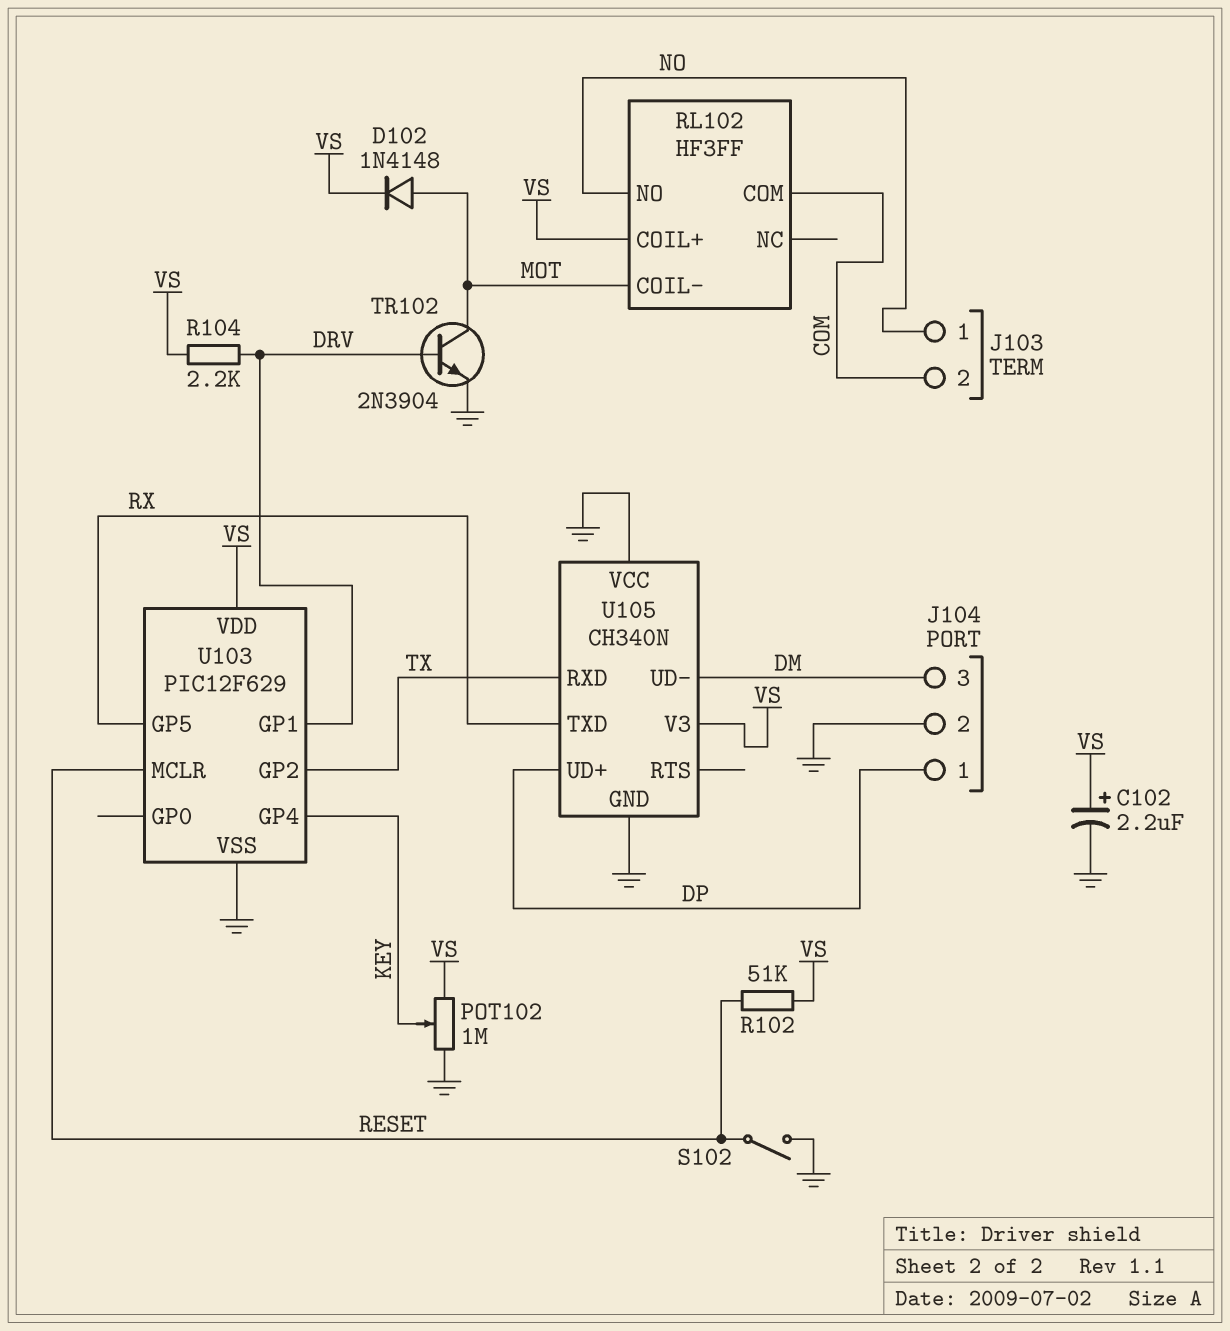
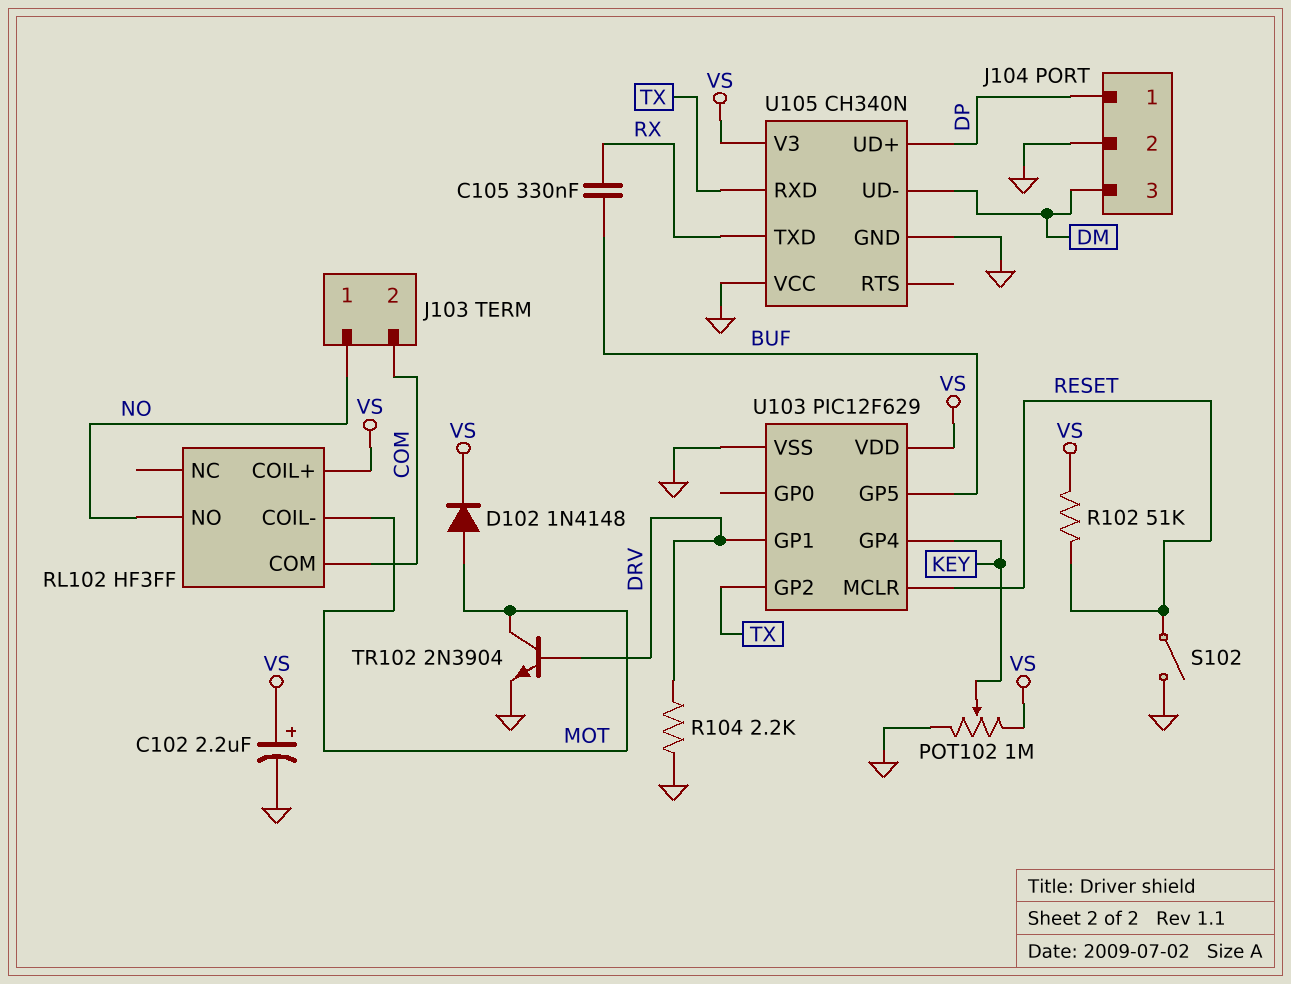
C105: none -> 330nF (BUF, RX)
R104: 2.2k (DRV, VS) -> 2.2k (DRV, GND)
U103 pin GP5: RX -> BUF

